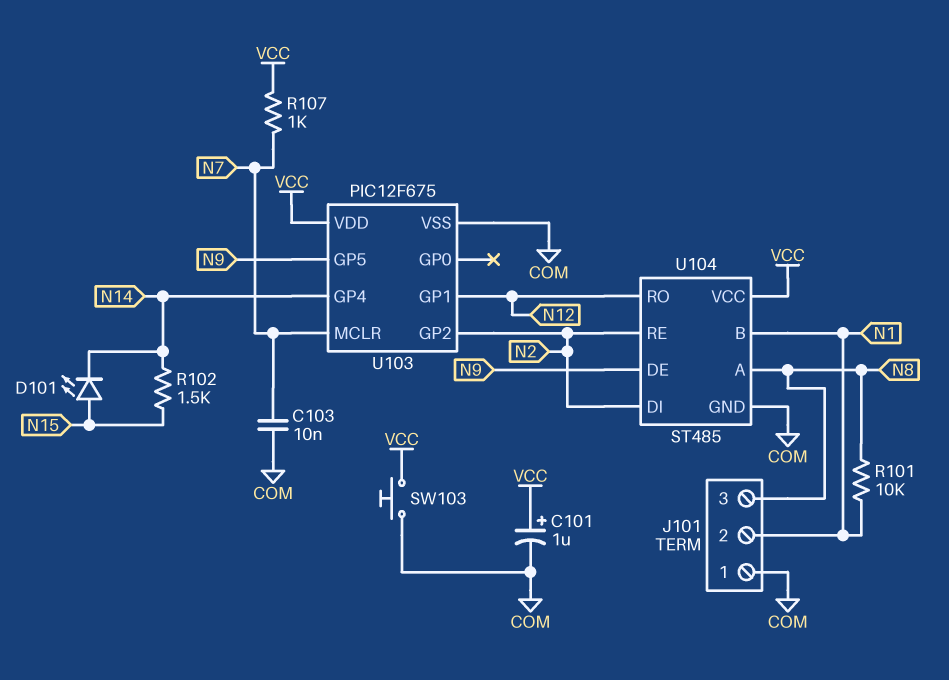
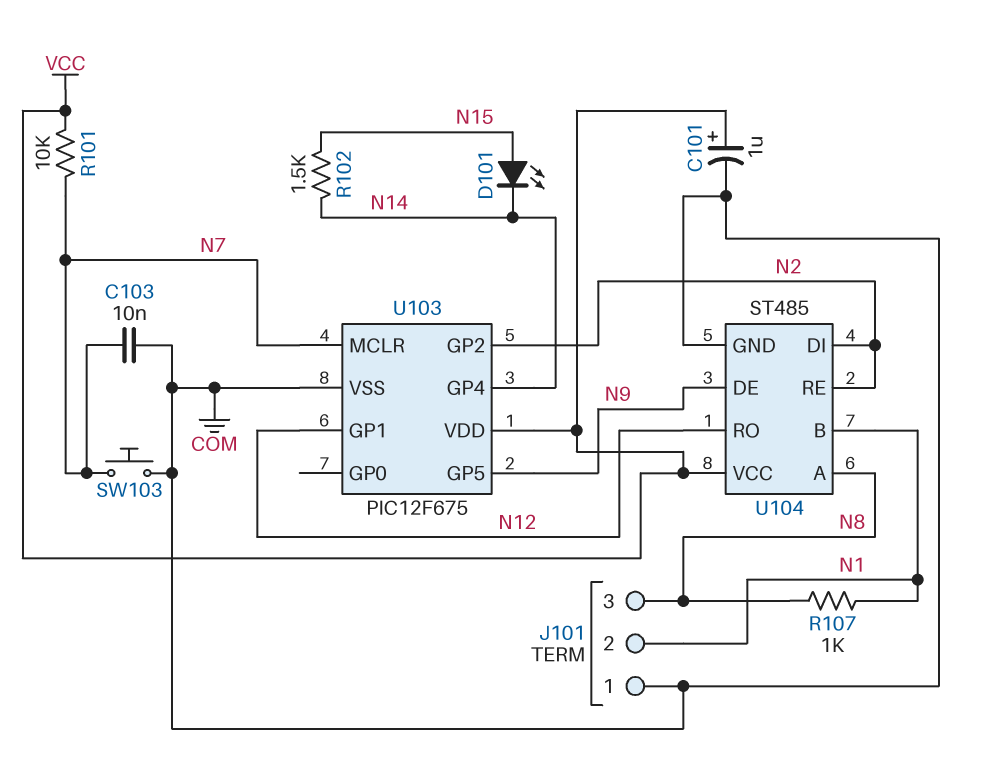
R101: 10k (N1, N8) -> 10k (N7, VCC)
R107: 1k (N7, VCC) -> 1k (N1, N8)
SW103: button (COM, VCC) -> button (COM, N7)

